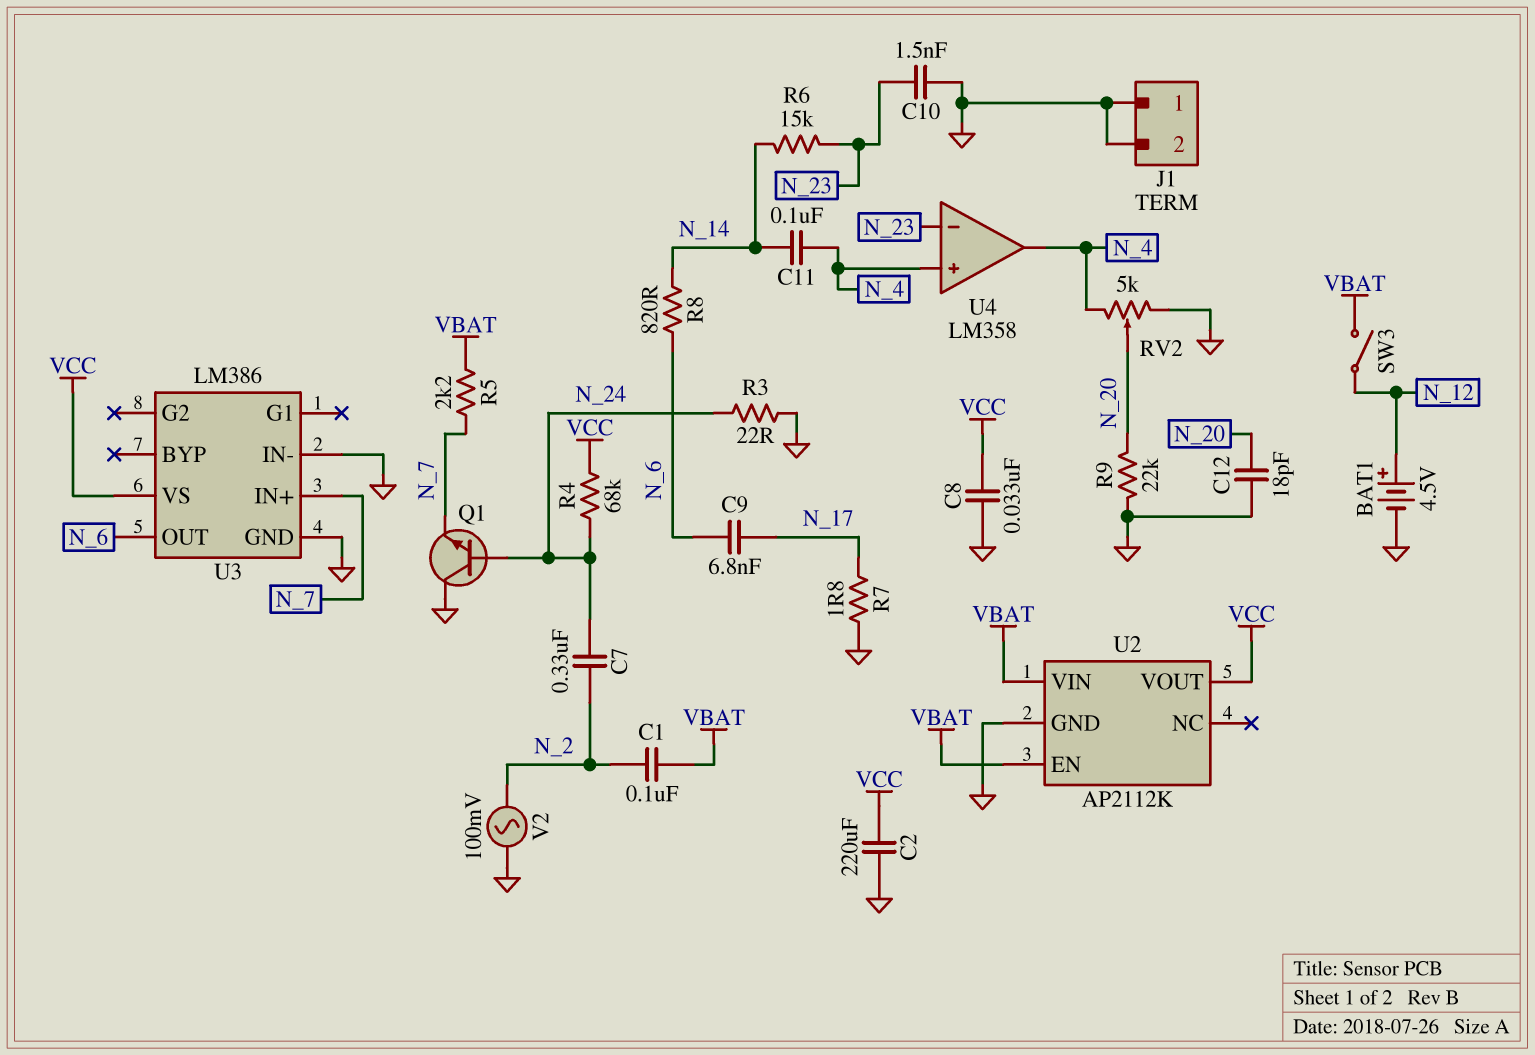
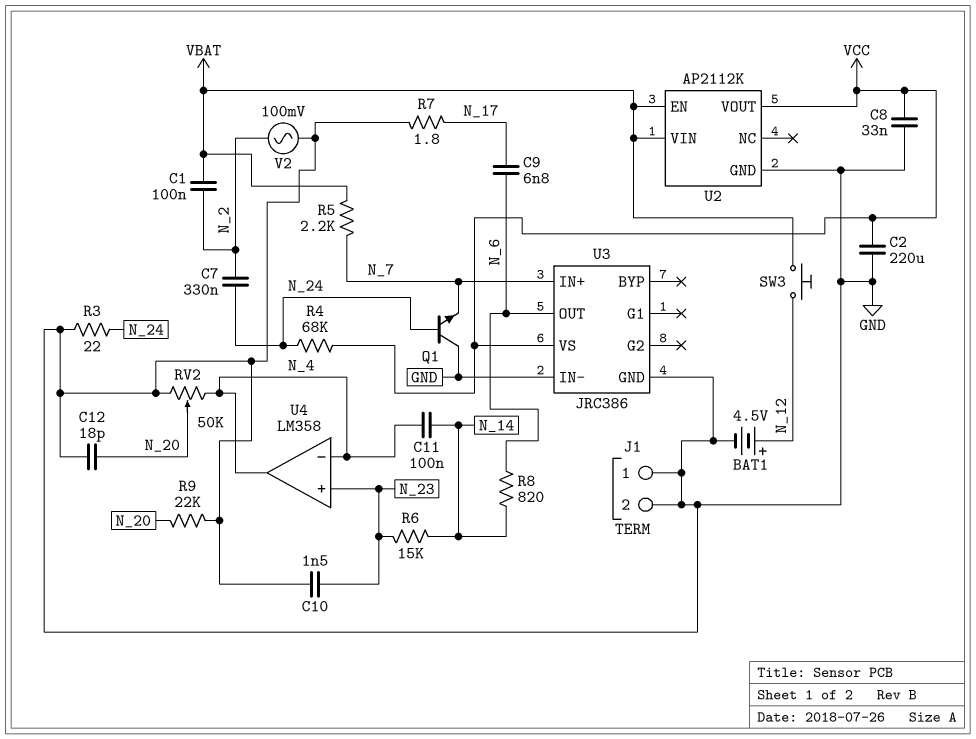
RV2: 5k (GND, N_4, wiper N_20) -> 50k (GND, N_4, wiper N_20)
SW3: switch (N_12, VBAT) -> button (N_12, VBAT)
U3: LM386 -> JRC386
U4 pin in+: N_4 -> N_23
U4 pin in-: N_23 -> N_4

